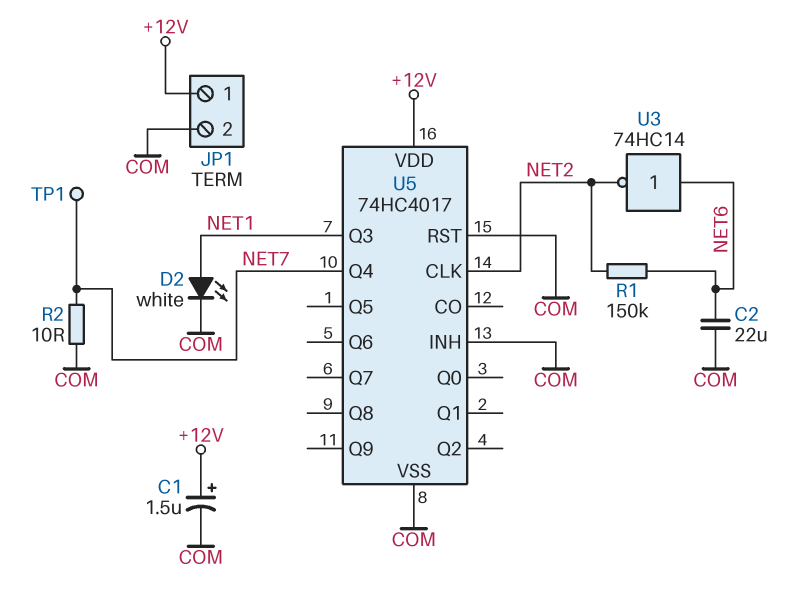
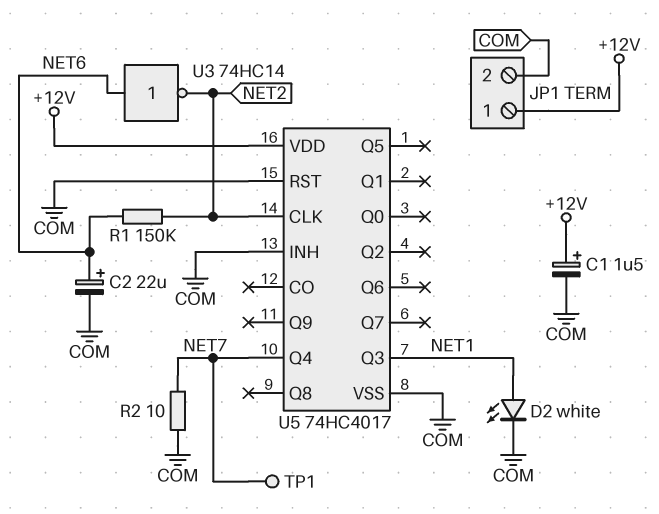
C2: 22uF (COM, NET6) -> 22uF (plus NET6, minus COM)

